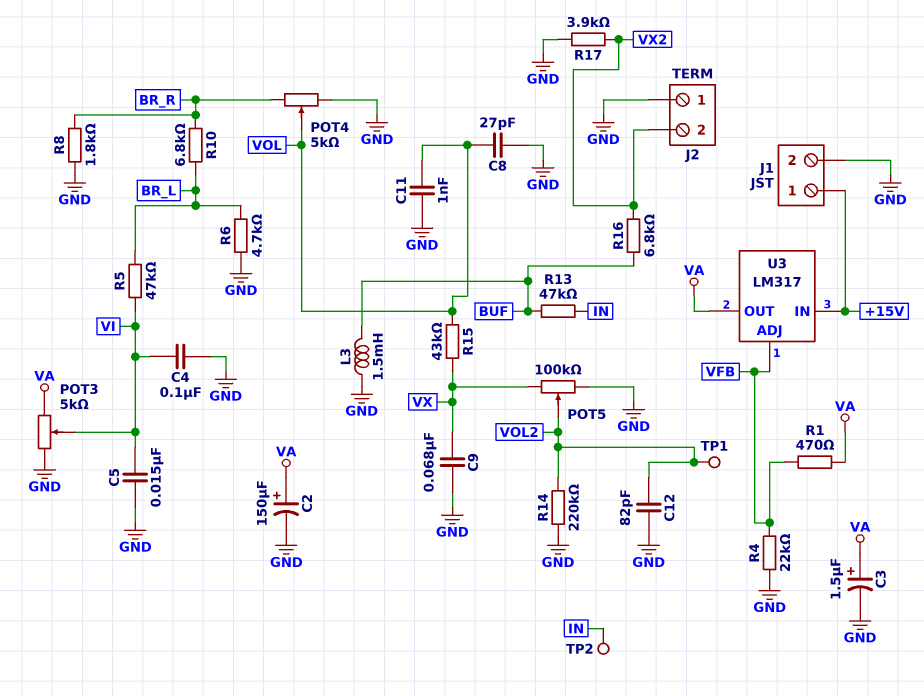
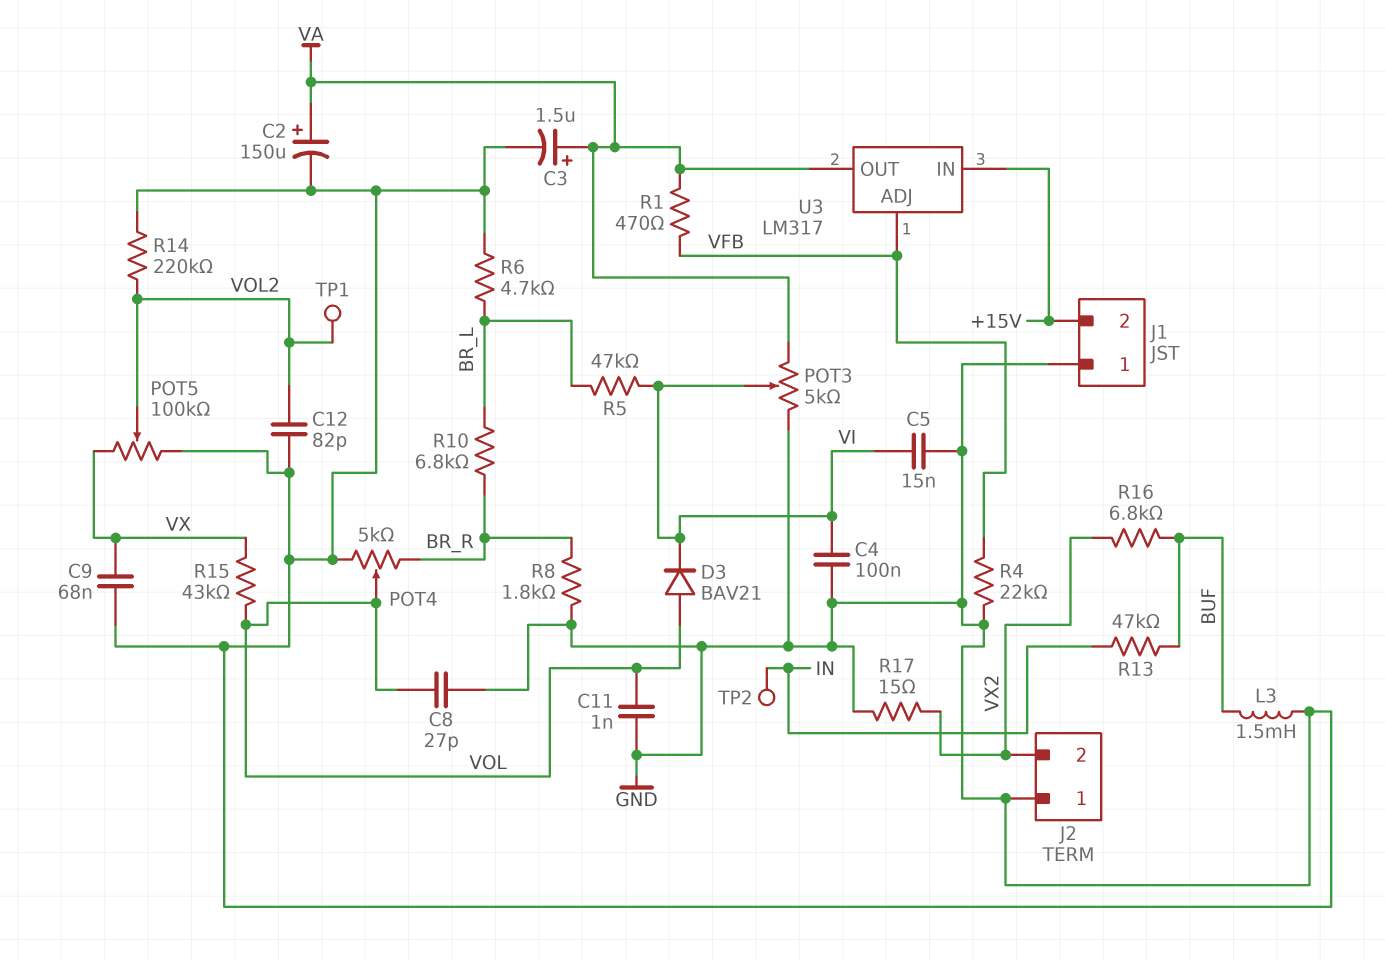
D3: none -> diode BAV21 (A VOL, K VI)
J1 pin 1: +15V -> GND
J1 pin 2: GND -> +15V
R17: 3.9k (GND, VX2) -> 15 (GND, VX2)

